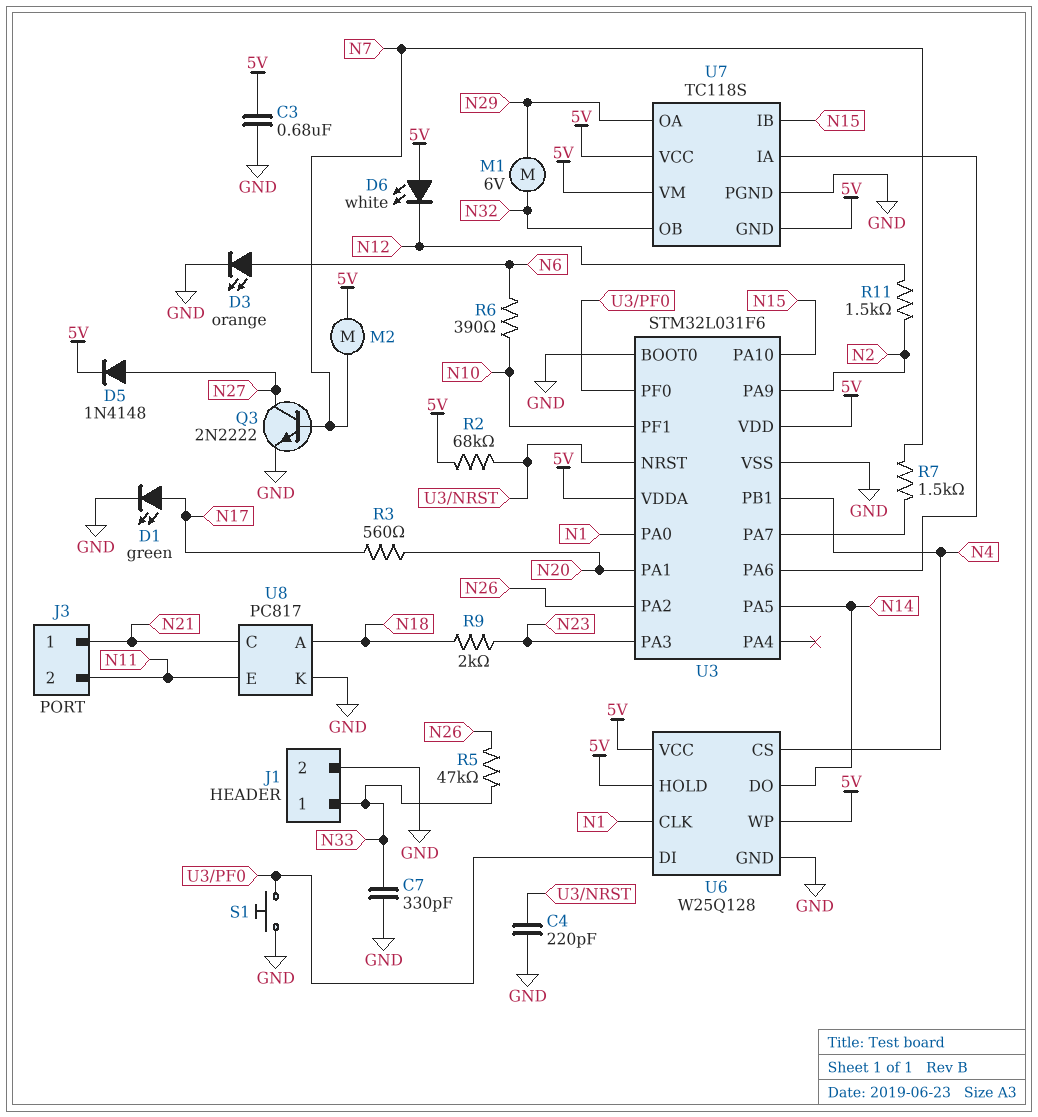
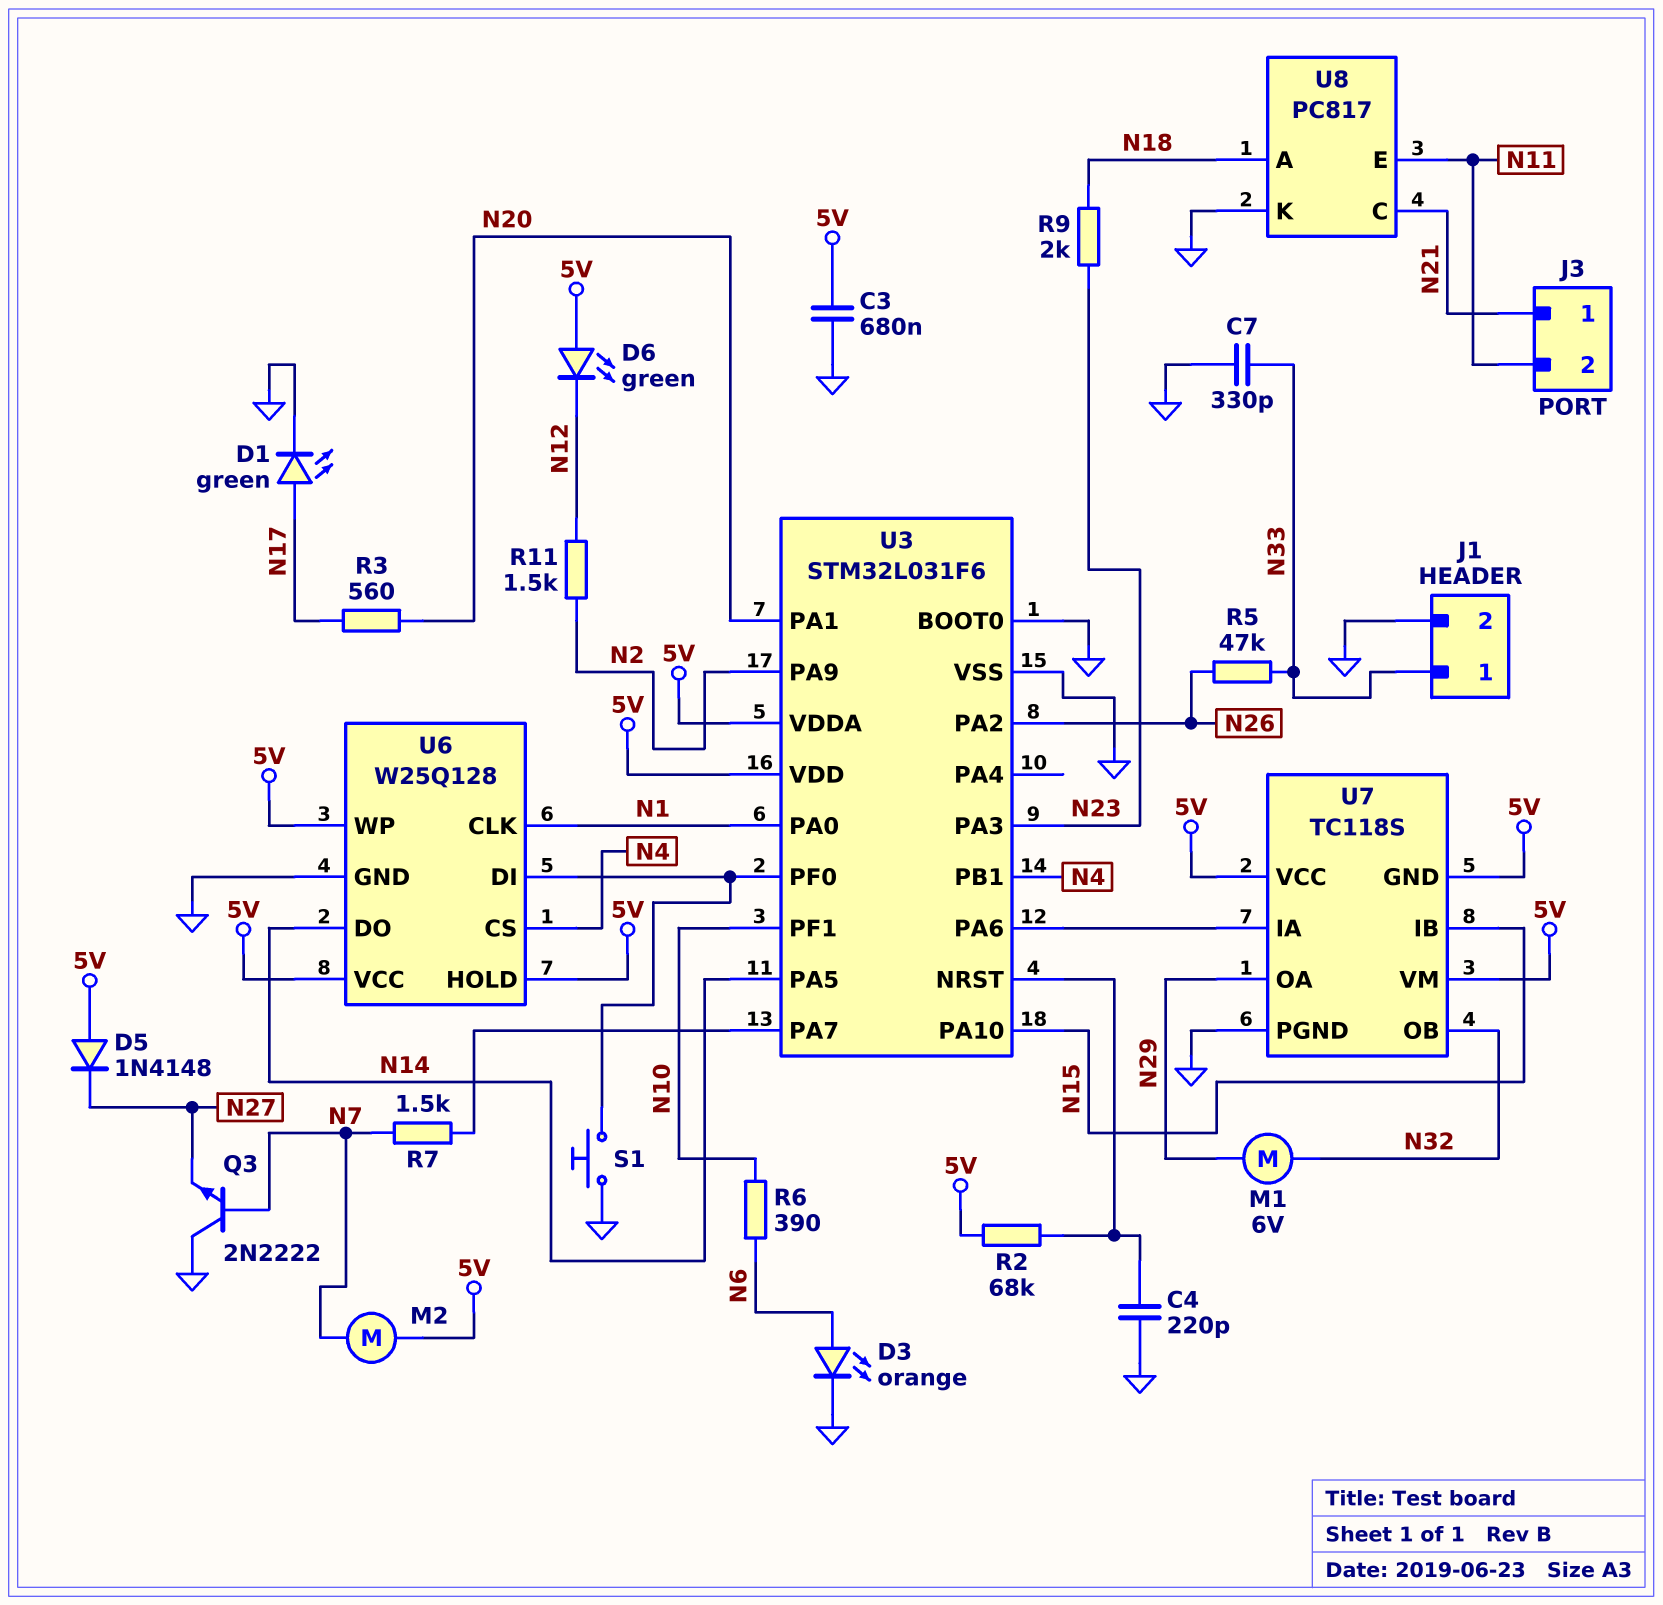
D5: diode 1N4148 (A N27, K 5V) -> diode 1N4148 (A 5V, K N27)
D6: LED white (A 5V, K N12) -> LED green (A 5V, K N12)
Q3: NPN 2N2222 (B N7, C N27, E GND) -> NPN 2N2222 (B N7, C GND, E N27)

